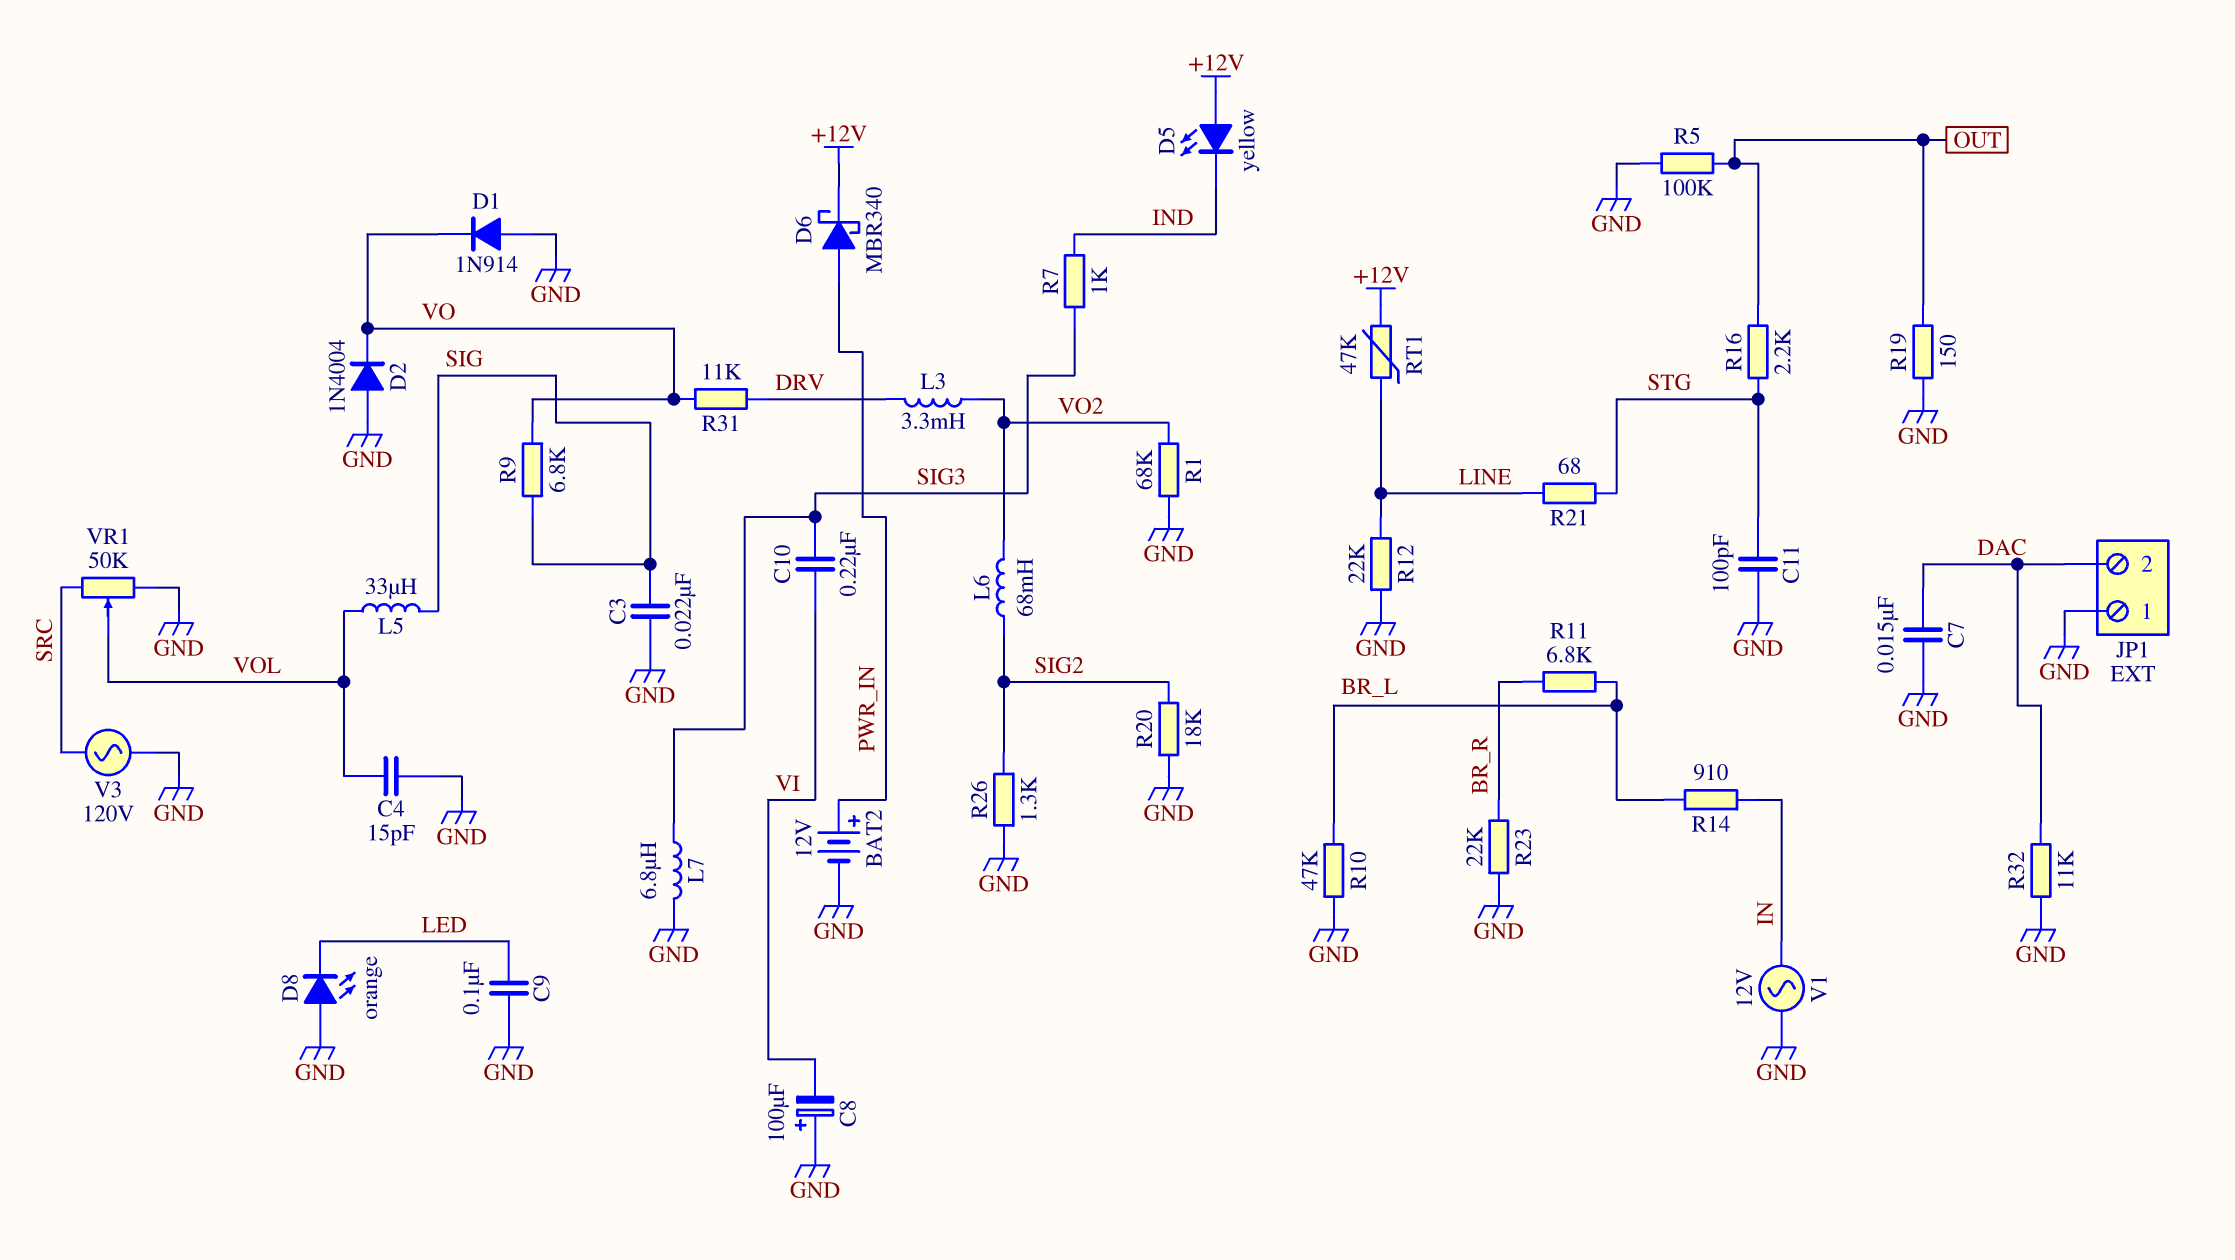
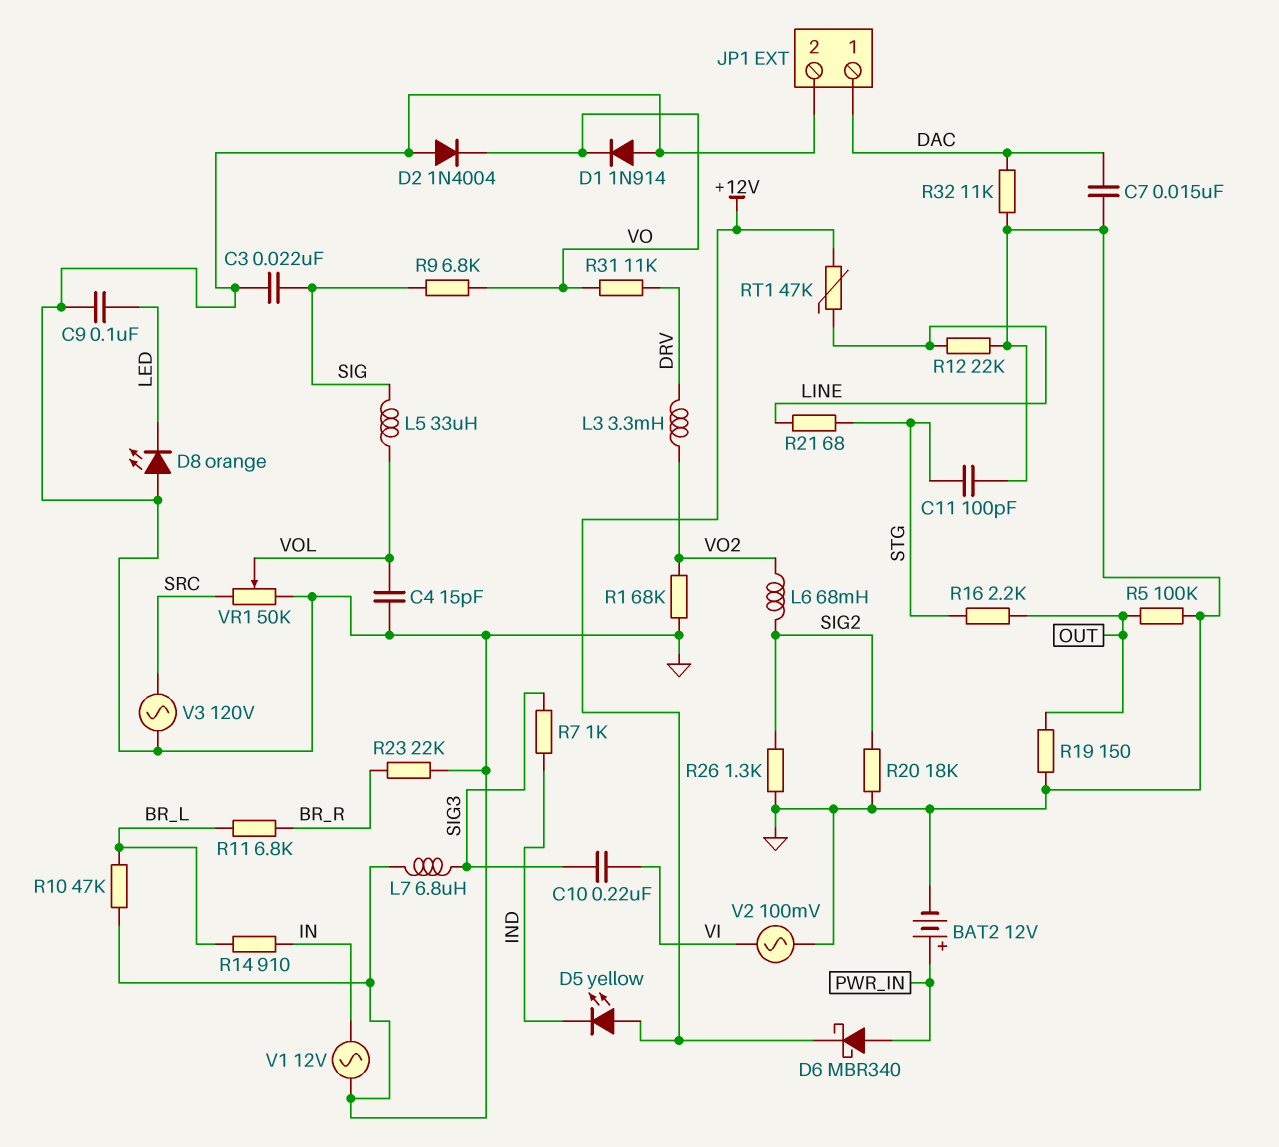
C8: 100uF (plus GND, minus VI) -> none
JP1 pin 1: GND -> DAC
JP1 pin 2: DAC -> GND
V2: none -> AC 100mV (GND, VI)

